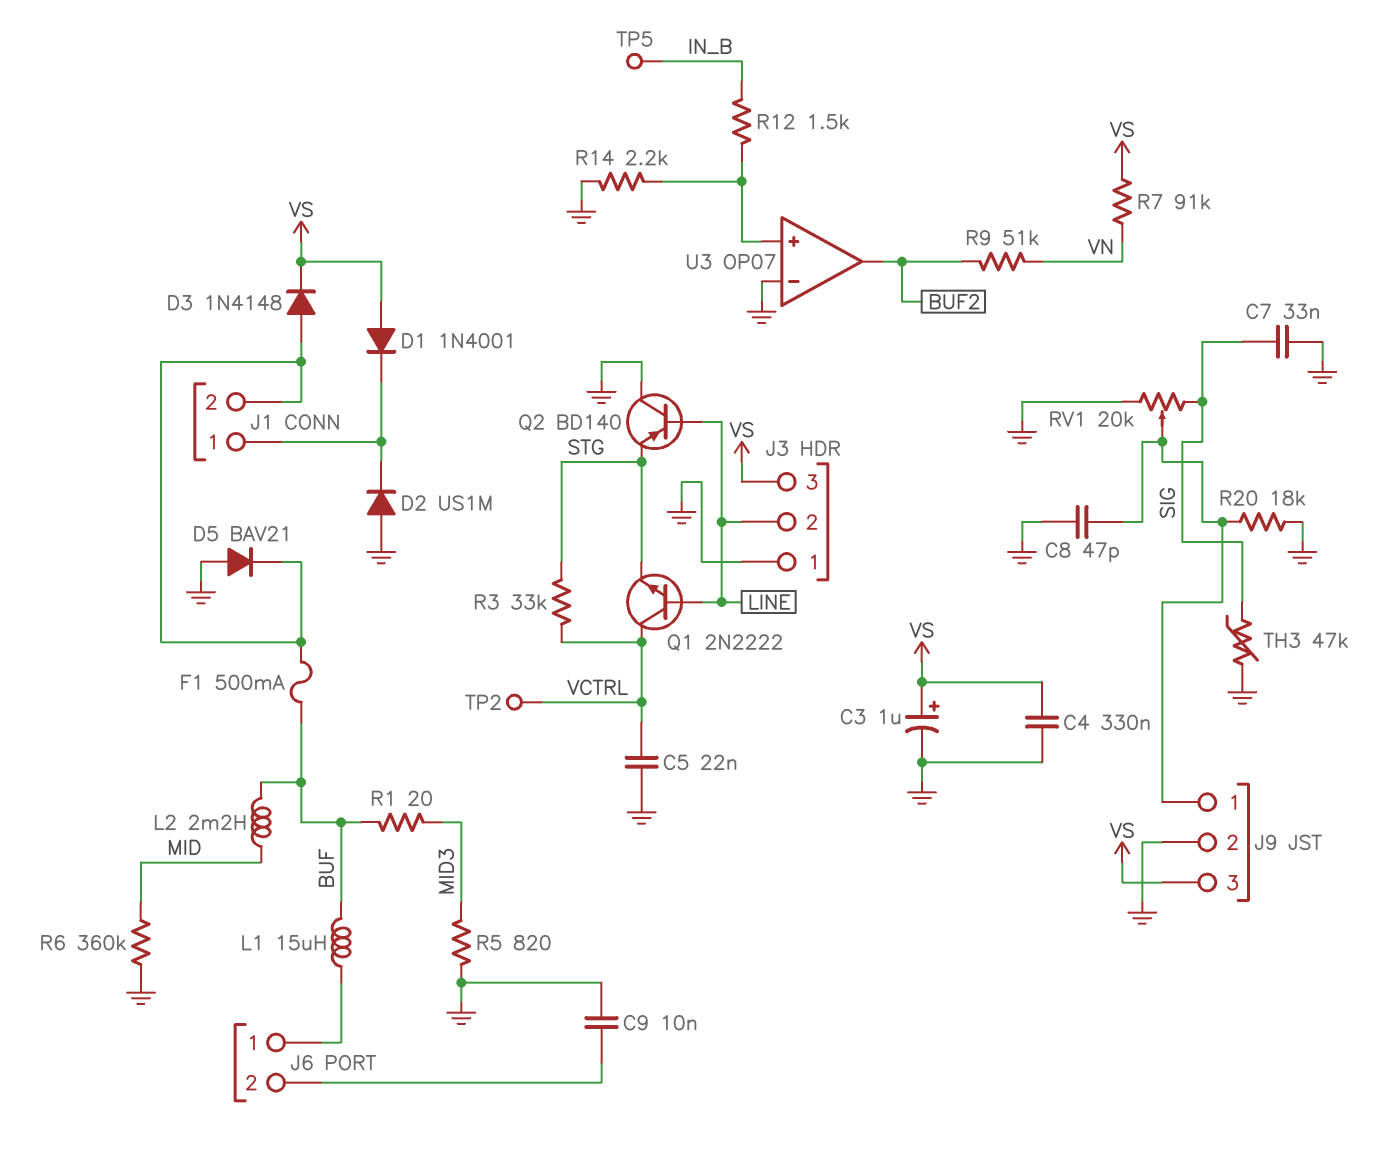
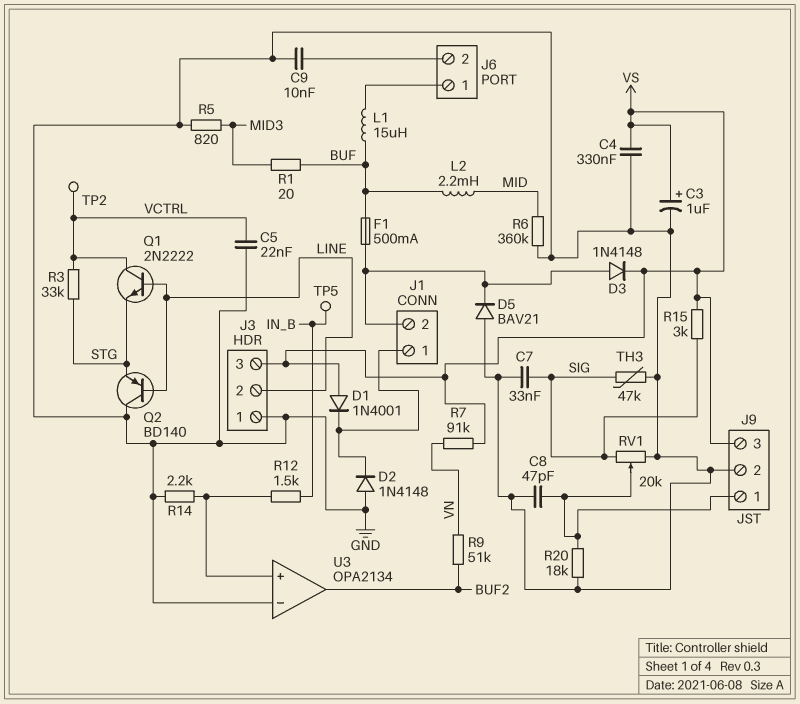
D2: diode US1M (A GND, K J1/1) -> diode 1N4148 (A GND, K J1/1)
R15: none -> 3k (SIG, VS)
U3: OP07 -> OPA2134

